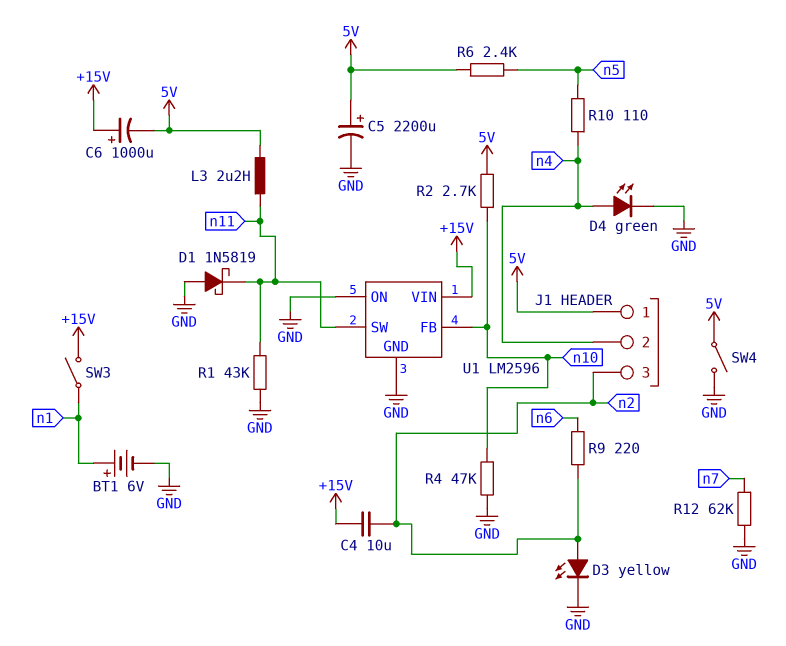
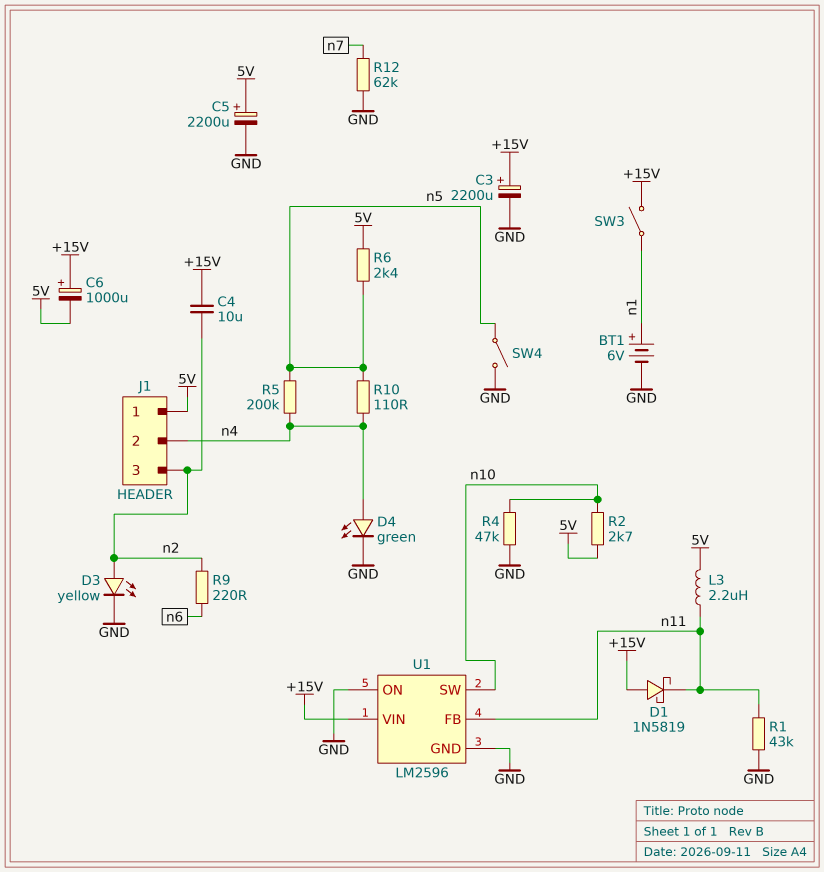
C3: none -> 2200uF (plus +15V, minus GND)
D1: schottky 1N5819 (A GND, K n11) -> schottky 1N5819 (A +15V, K n11)
R5: none -> 200k (n4, n5)
SW4: switch (5V, GND) -> switch (GND, n5)
U1 pin FB: n10 -> n11
U1 pin SW: n11 -> n10

